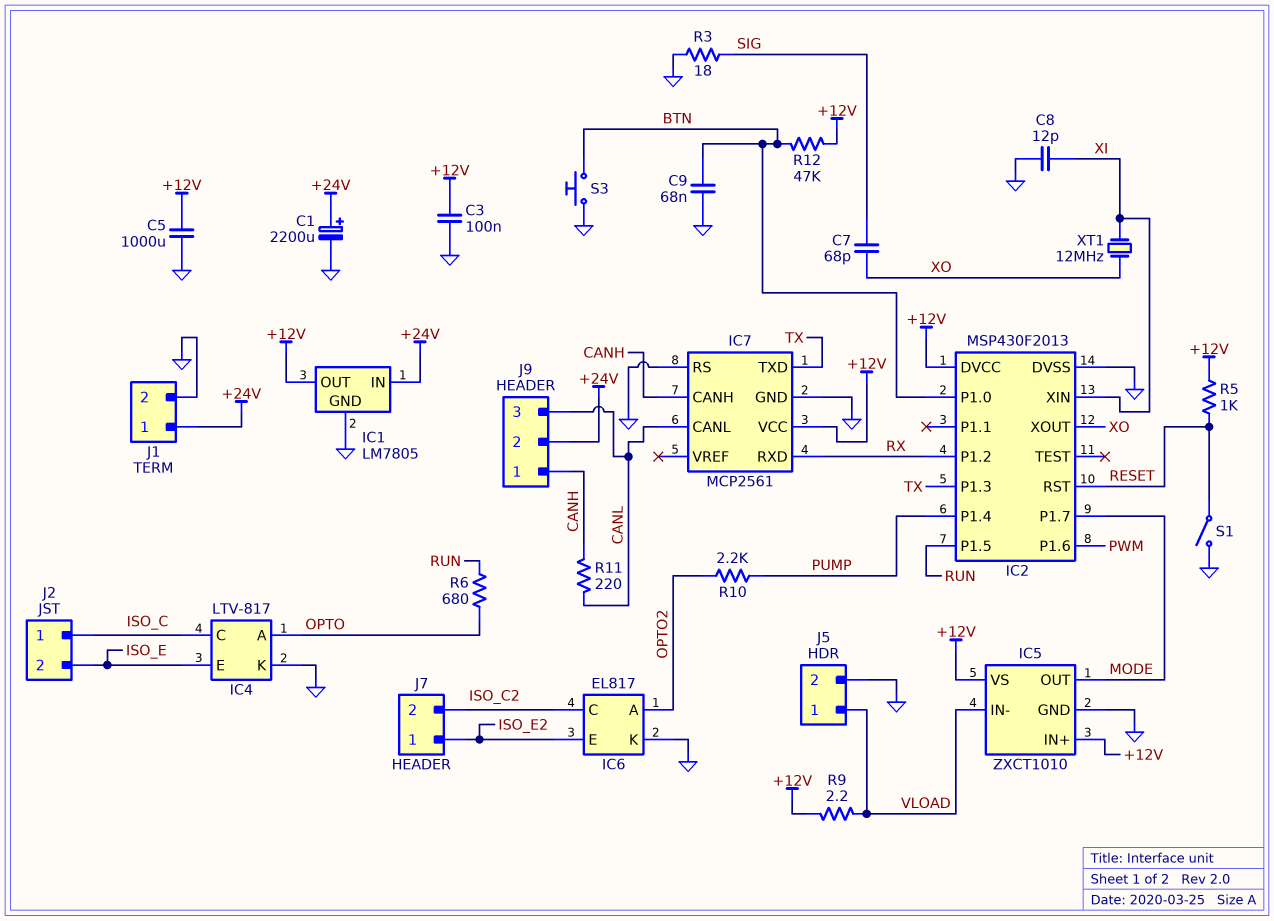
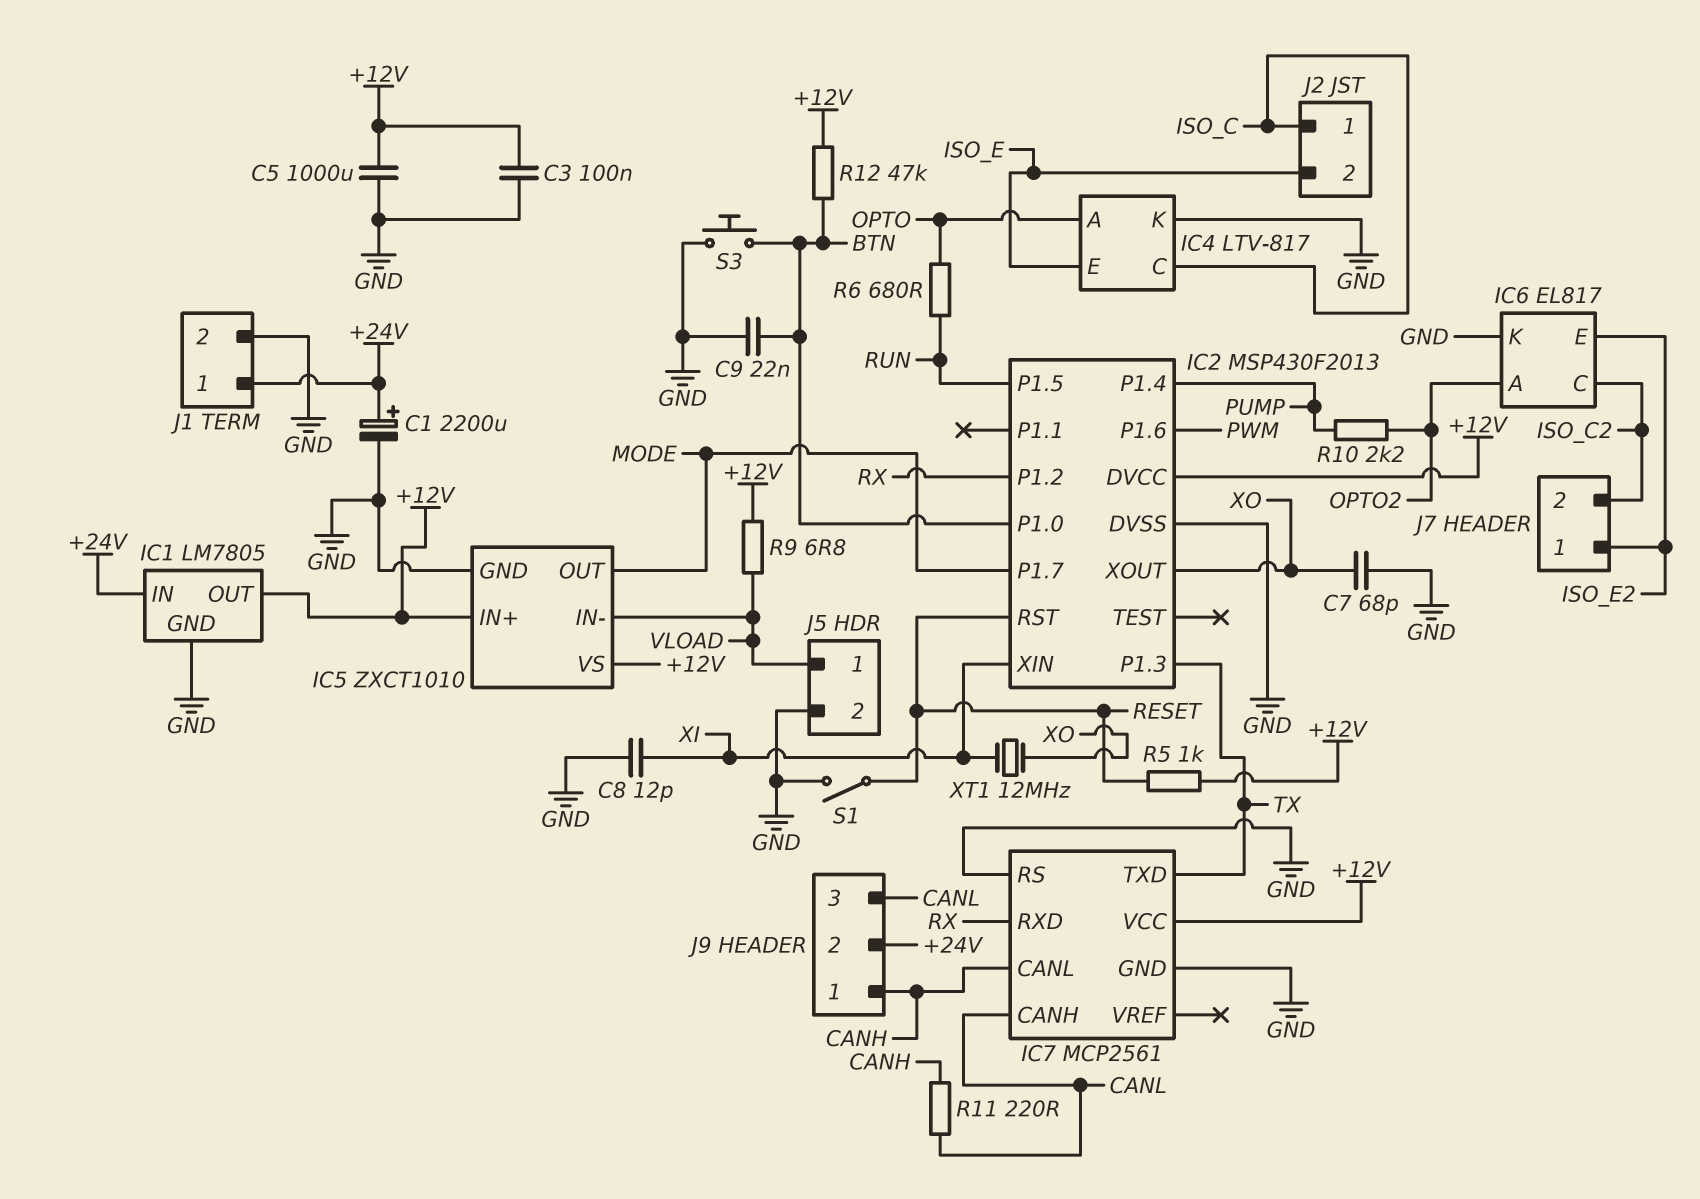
C7: 68pF (SIG, XO) -> 68pF (GND, XO)
C9: 68nF (BTN, GND) -> 22nF (BTN, GND)
IC7 pin CANH: CANH -> CANL
IC7 pin CANL: CANL -> CANH
R3: 18 (GND, SIG) -> none
R9: 2.2 (+12V, VLOAD) -> 6.8 (+12V, VLOAD)

